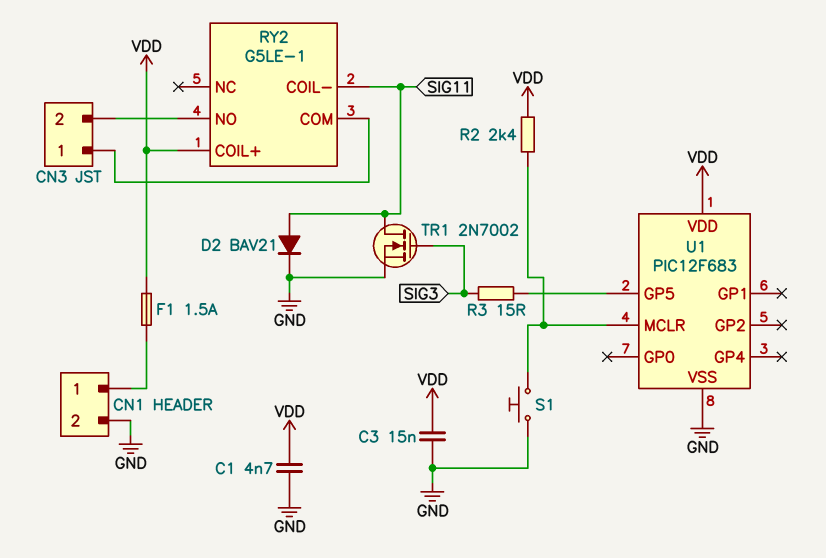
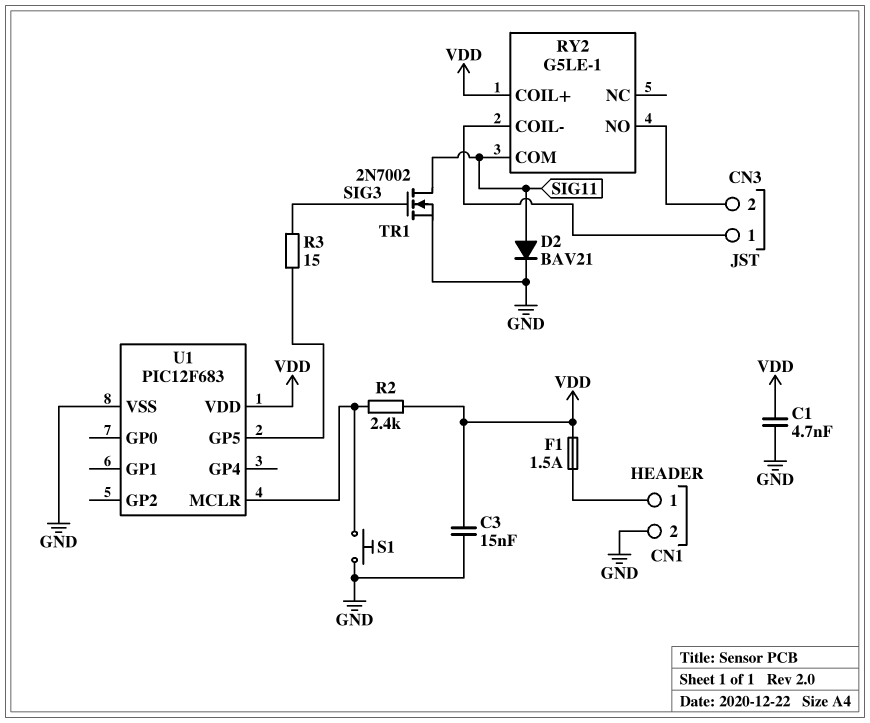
RY2 pin COIL-: SIG11 -> CN3/1
RY2 pin COM: CN3/1 -> SIG11

